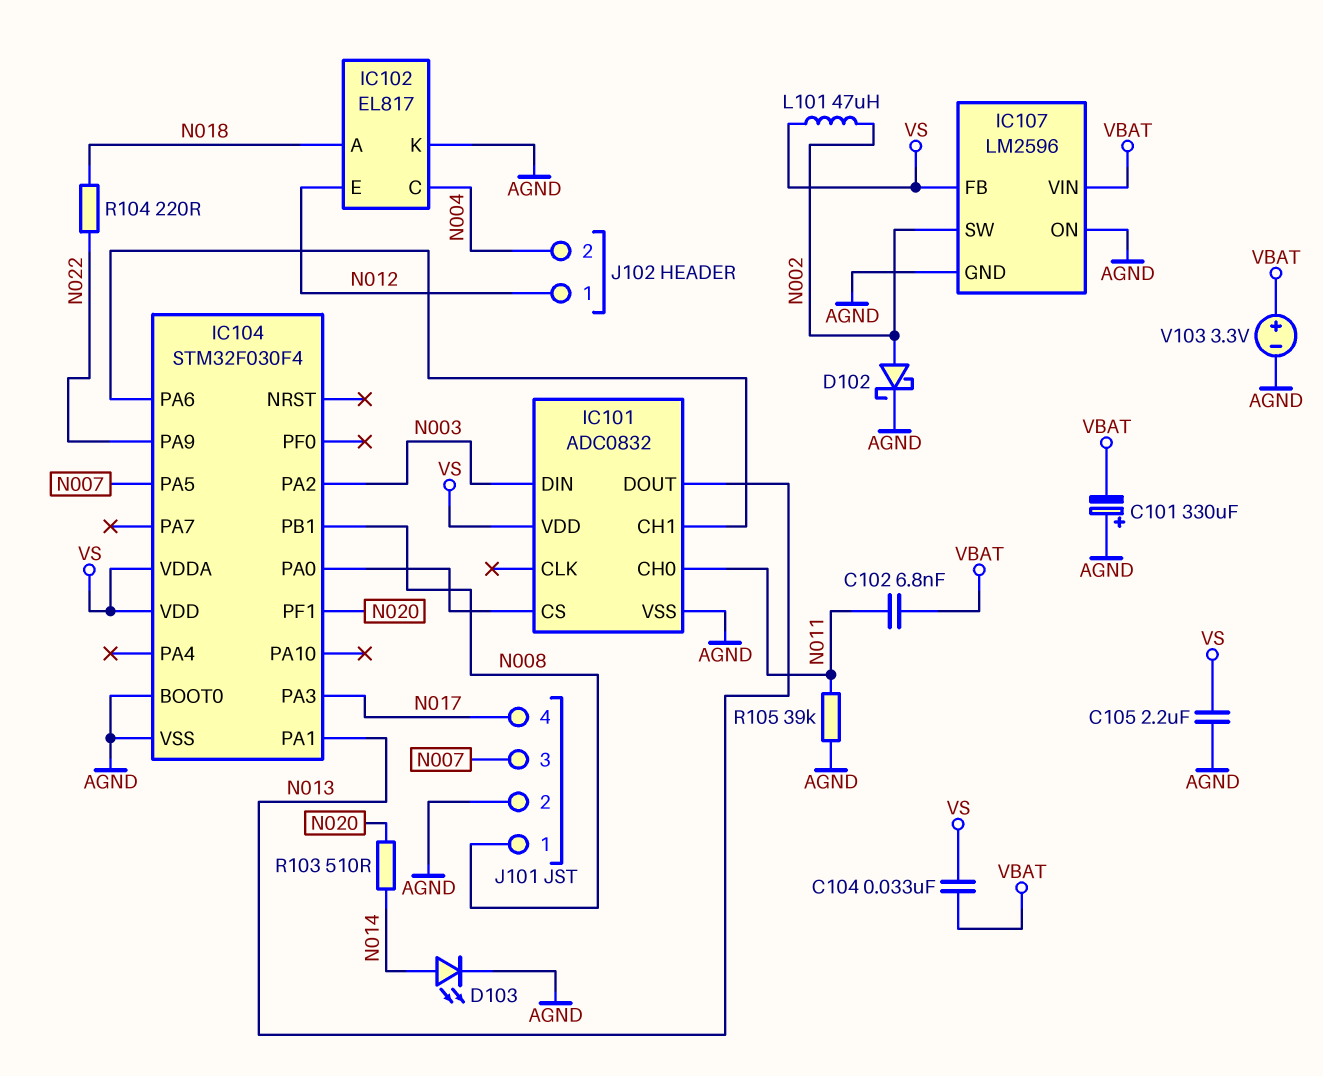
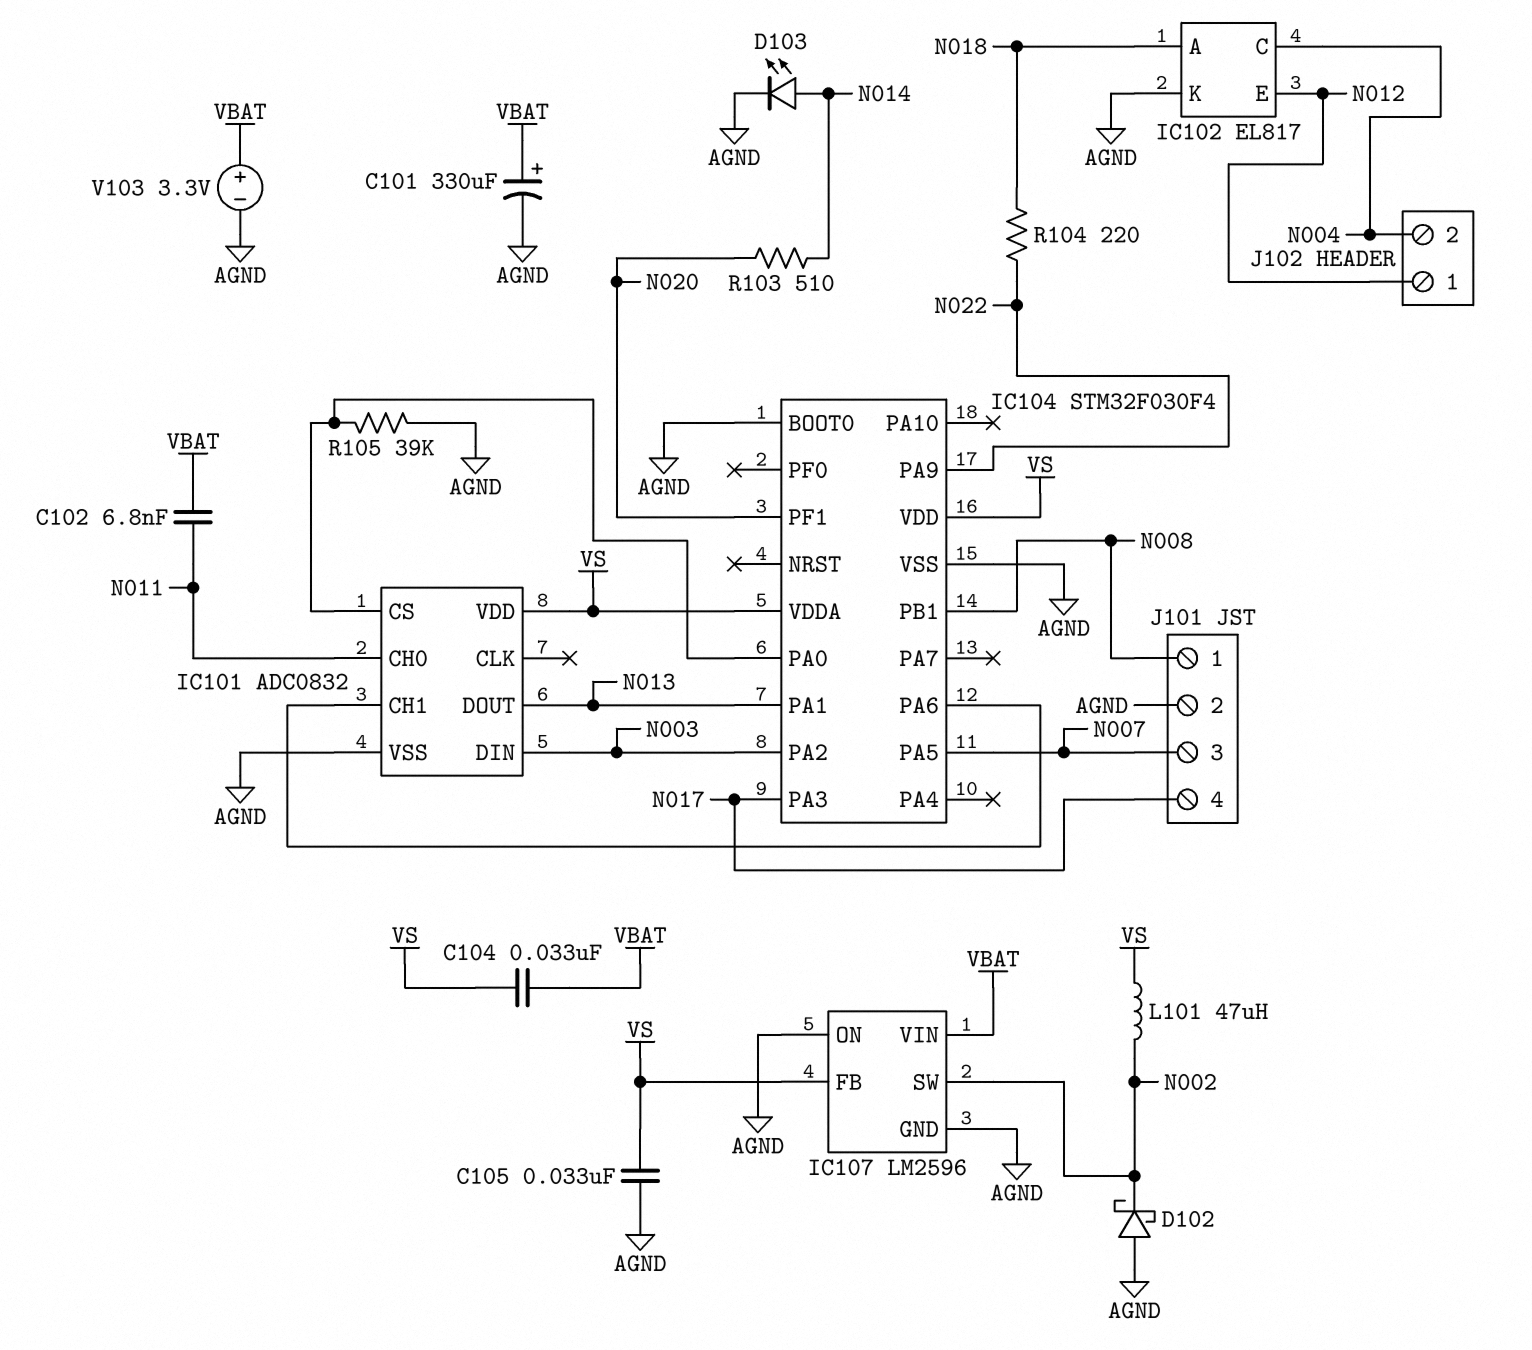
C101: 330uF (plus AGND, minus VBAT) -> 330uF (plus VBAT, minus AGND)
C105: 2.2uF (AGND, VS) -> 33nF (AGND, VS)
D102: schottky (A N002, K AGND) -> schottky (A AGND, K N002)
R105: 39k (AGND, N011) -> 39k (AGND, IC101/CS)

